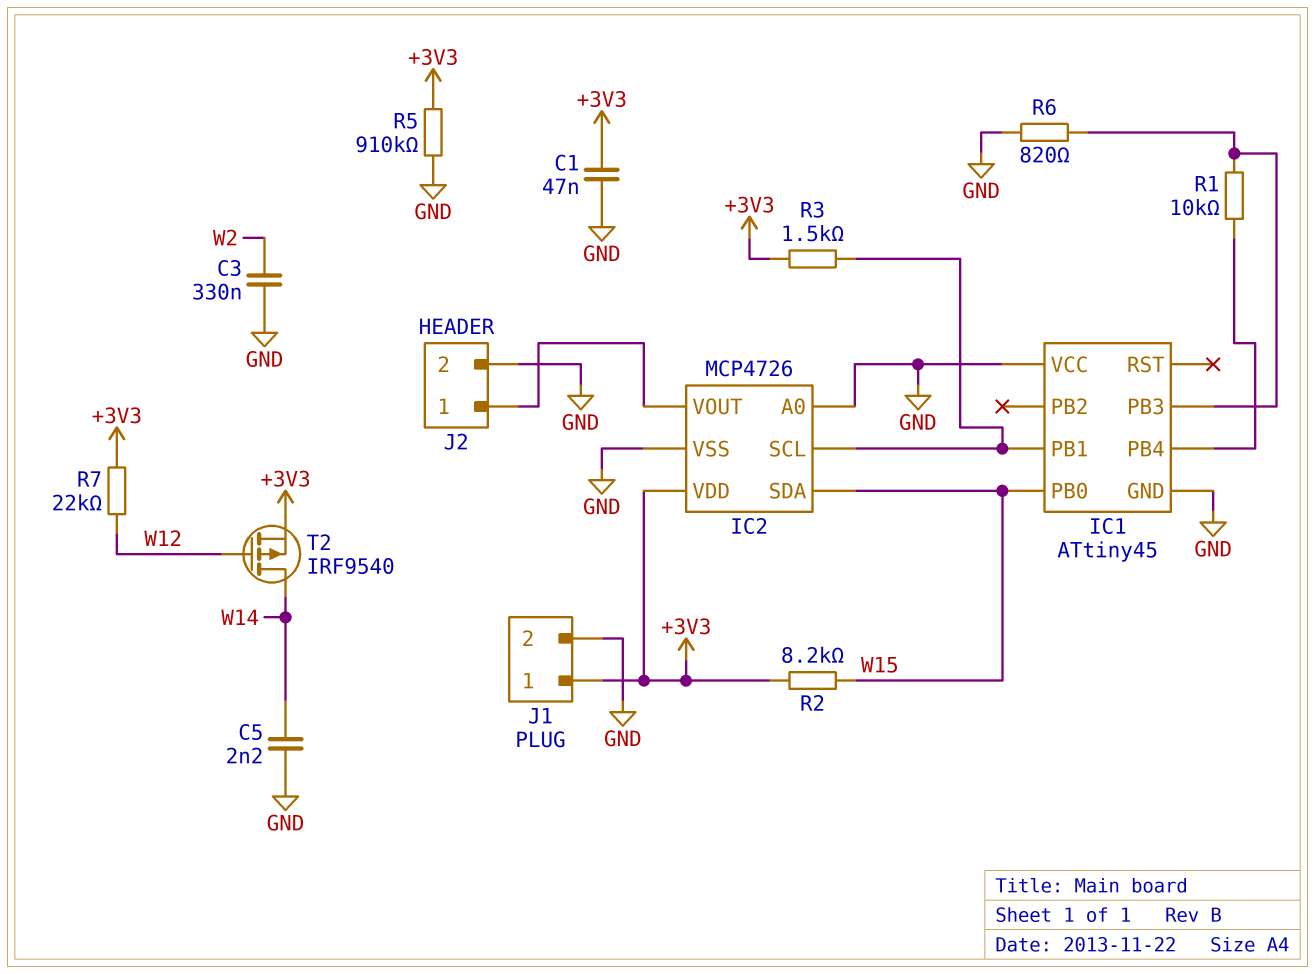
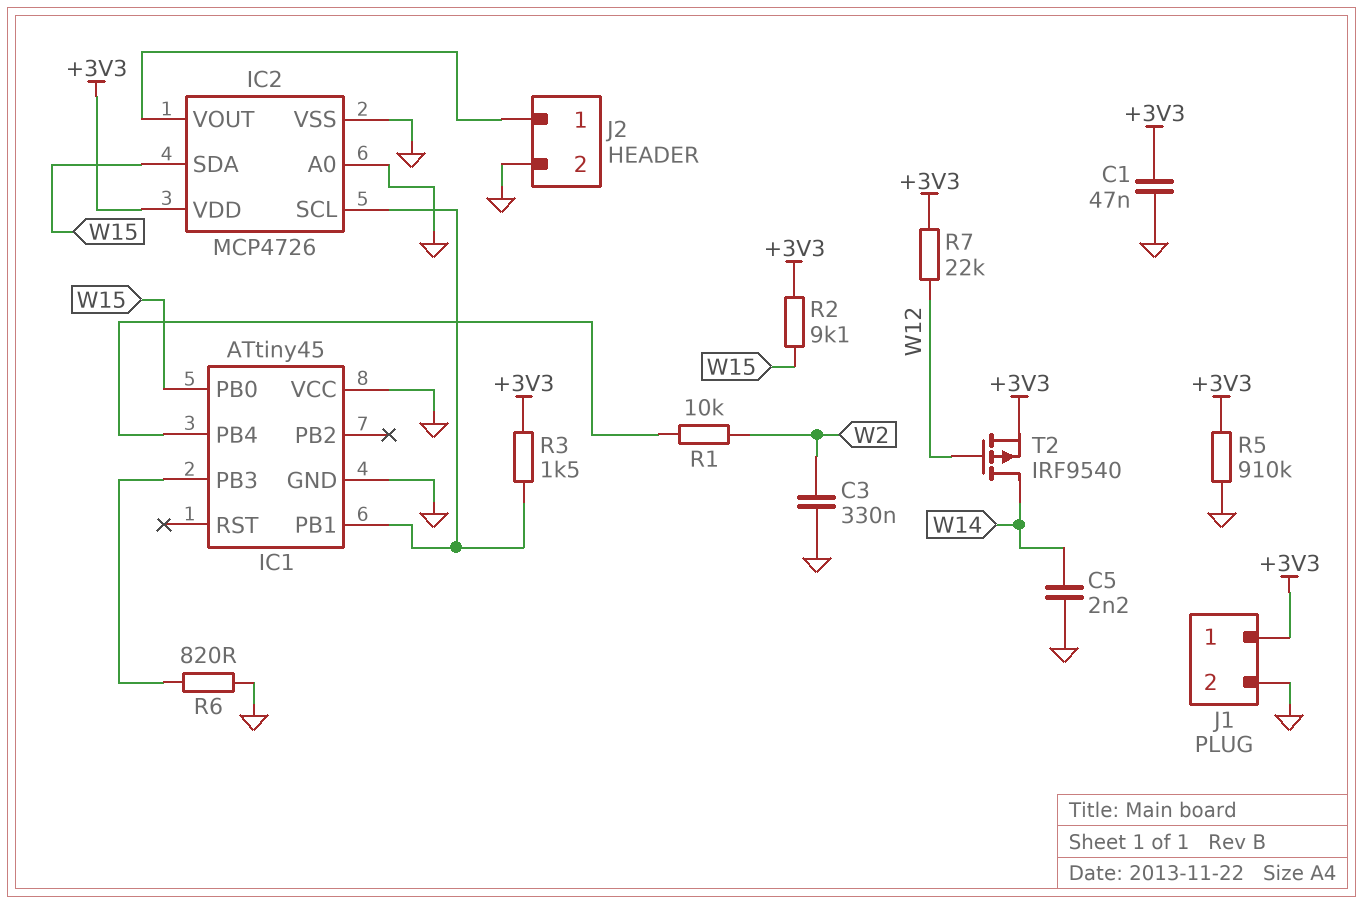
R1: 10k (IC1/PB3, IC1/PB4) -> 10k (IC1/PB4, W2)
R2: 8.2k (+3V3, W15) -> 9.1k (+3V3, W15)

